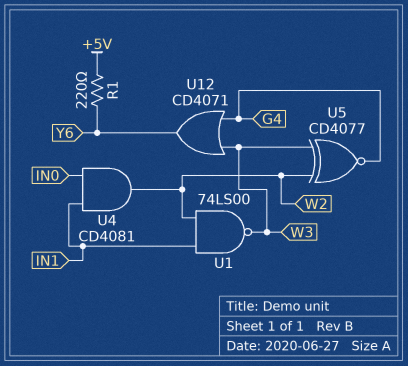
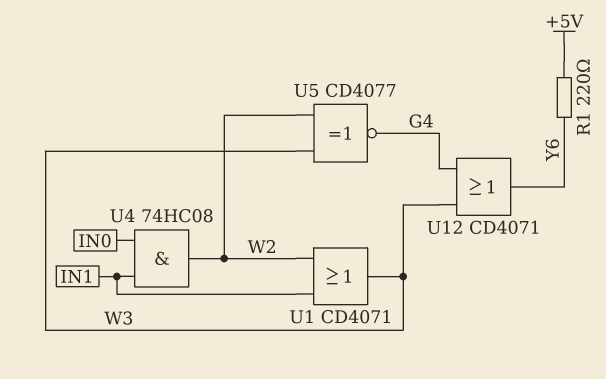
U1: NAND 74LS00 (in IN1, in W2, out W3) -> OR CD4071 (in IN1, in W2, out W3)
U4: AND CD4081 (in IN0, in IN1, out W2) -> AND 74HC08 (in IN0, in IN1, out W2)

